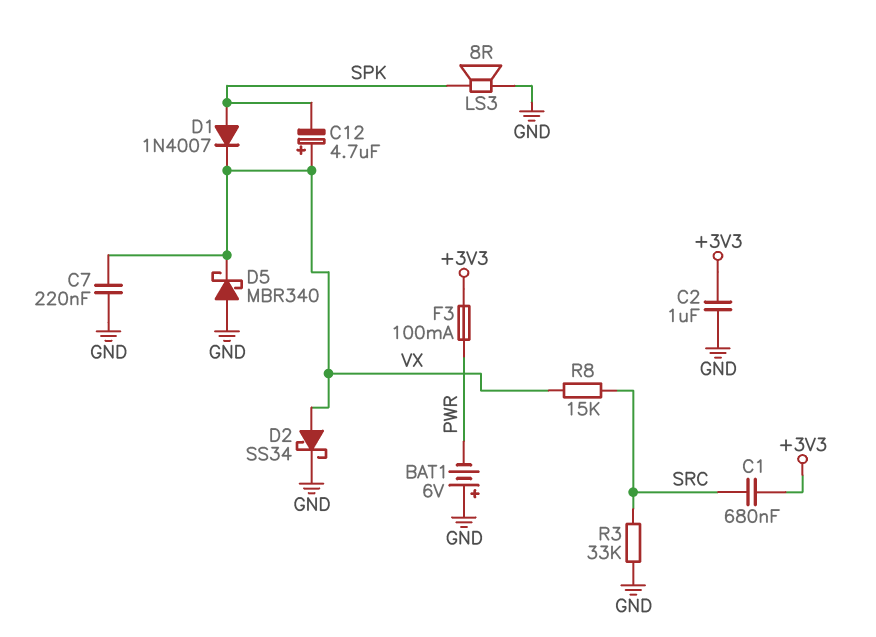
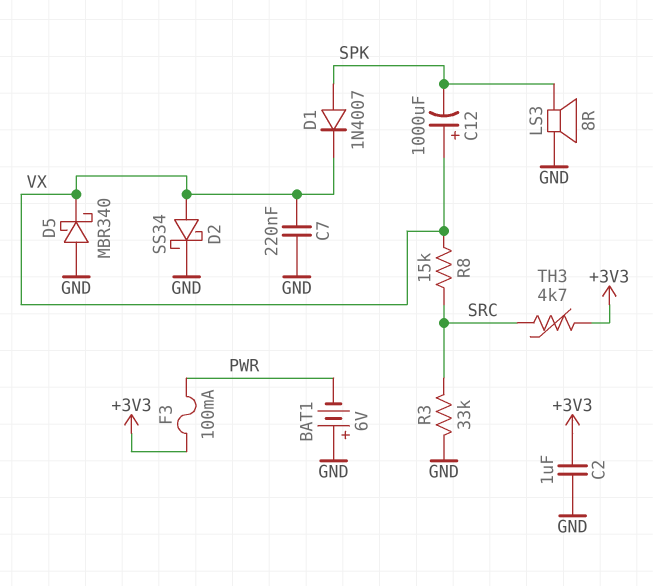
C1: 680nF (+3V3, SRC) -> none
C12: 4.7uF (plus VX, minus SPK) -> 1000uF (plus VX, minus SPK)
TH3: none -> 4.7k (+3V3, SRC)

